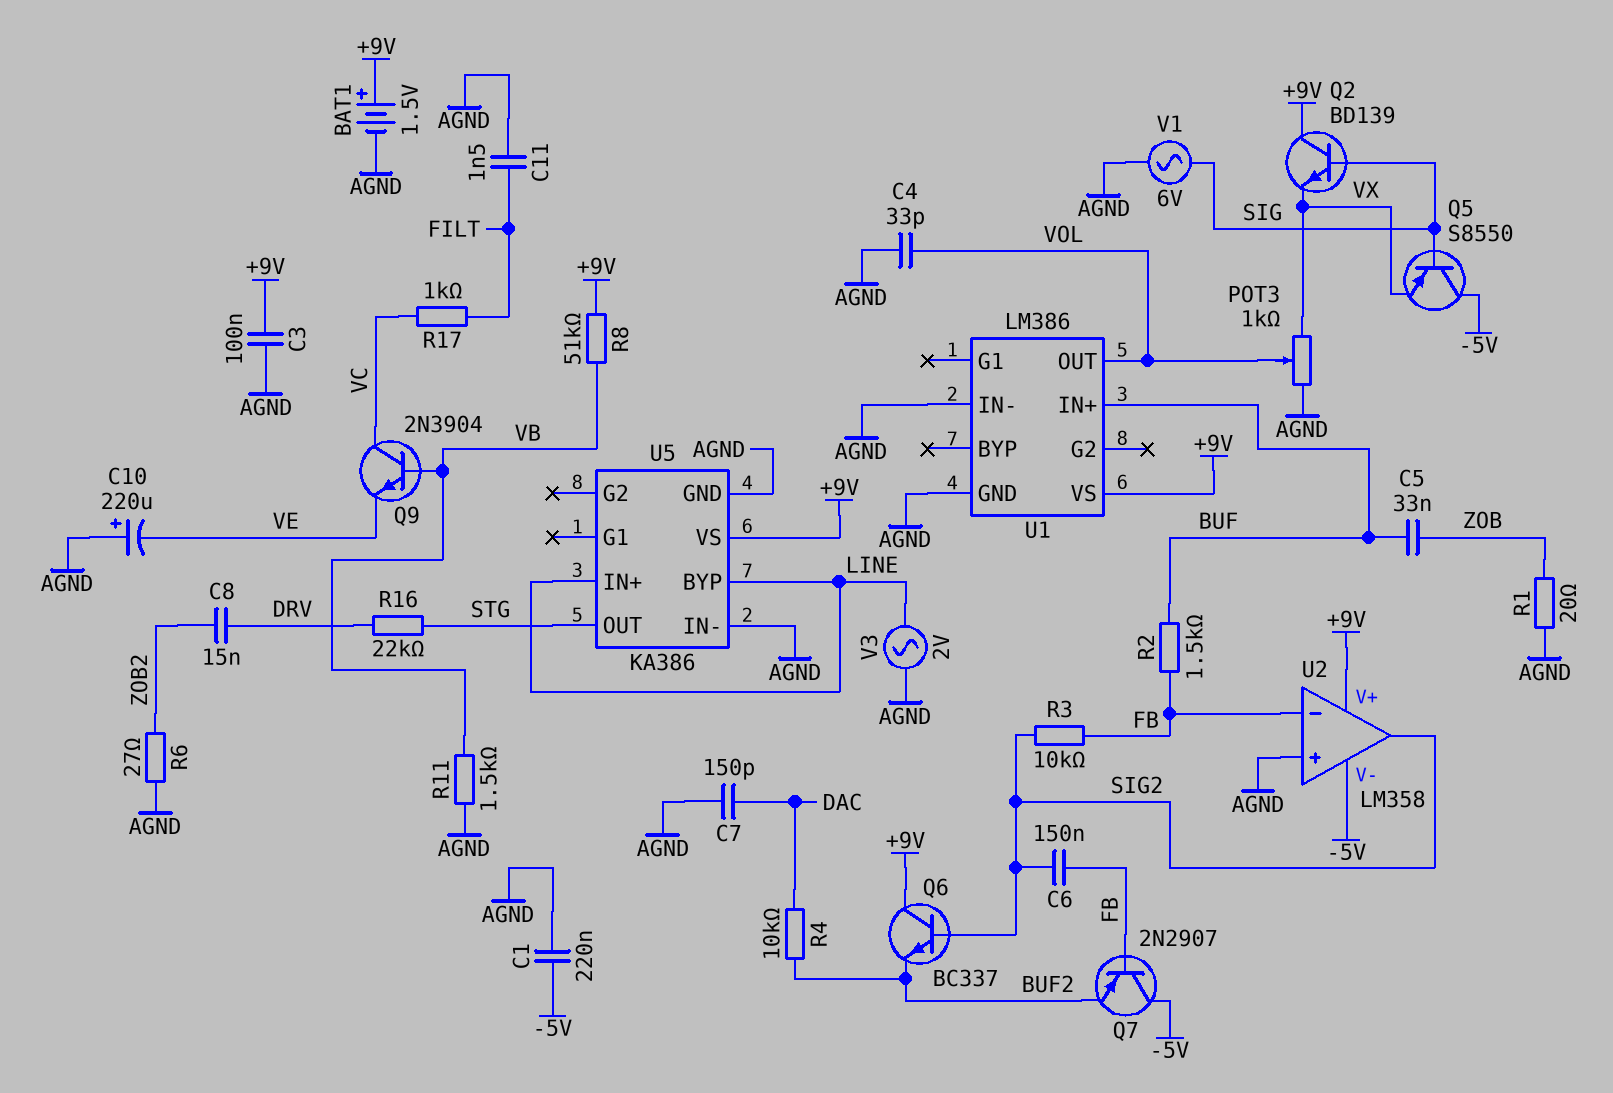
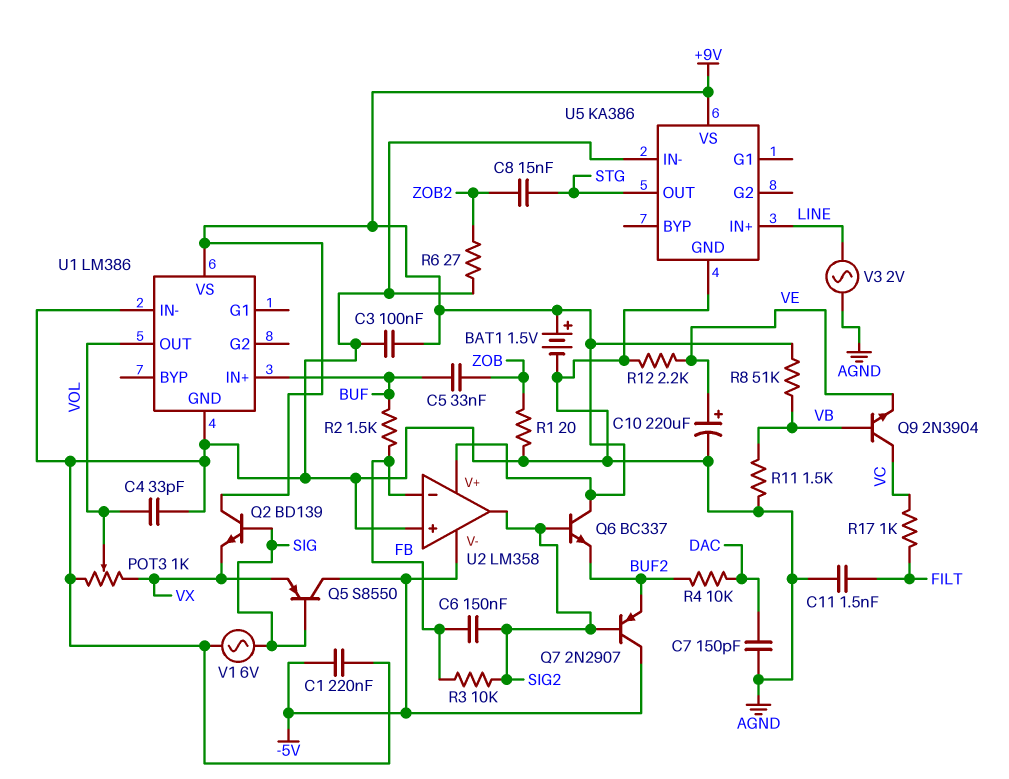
C8: 15nF (DRV, ZOB2) -> 15nF (STG, ZOB2)
C10: 220uF (plus AGND, minus VE) -> 220uF (plus VE, minus AGND)
Q7: PNP 2N2907 (B FB, C -5V, E BUF2) -> PNP 2N2907 (B SIG2, C -5V, E BUF2)
R12: none -> 2.2k (AGND, VE)
R16: 22k (DRV, STG) -> none
U5 pin BYP: LINE -> none

